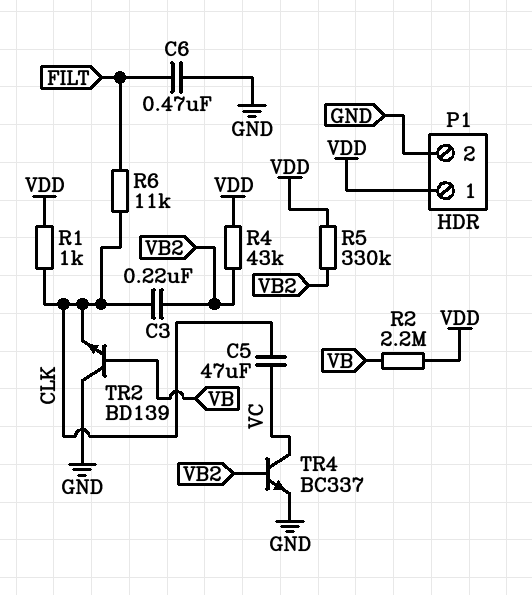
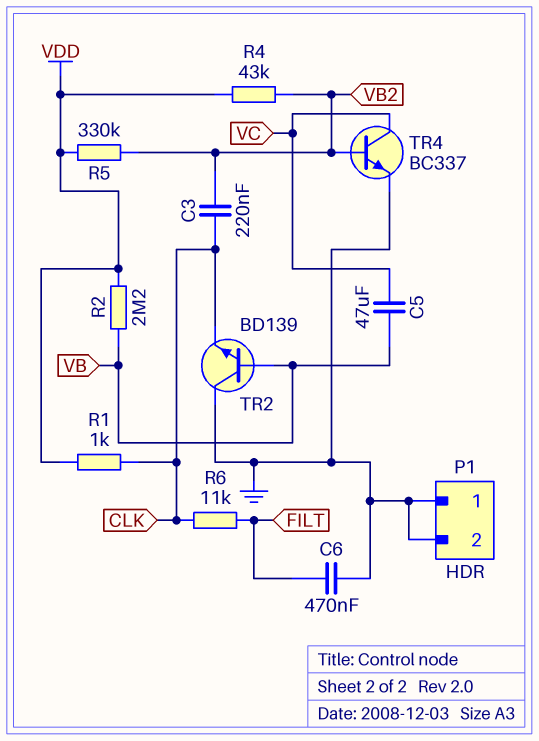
C5: 47uF (CLK, VC) -> 47uF (VB, VC)
P1 pin 1: VDD -> GND

